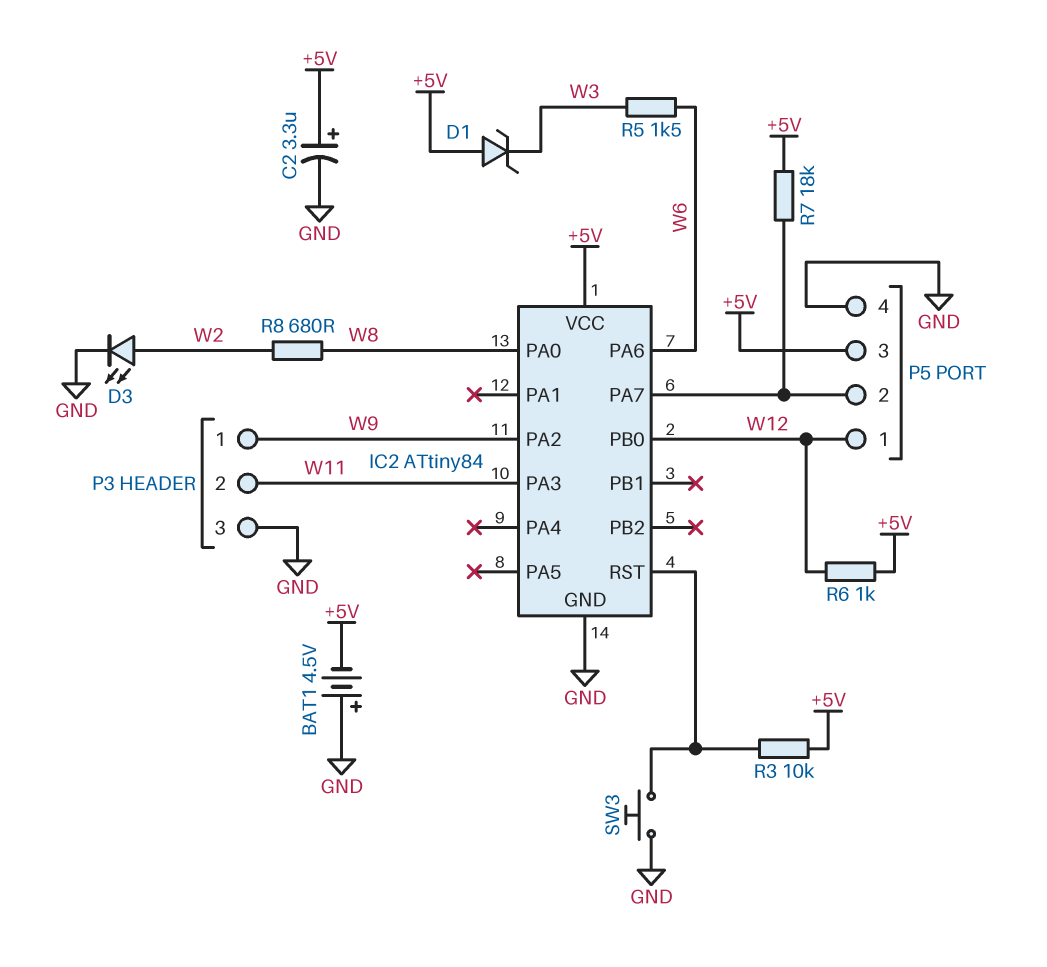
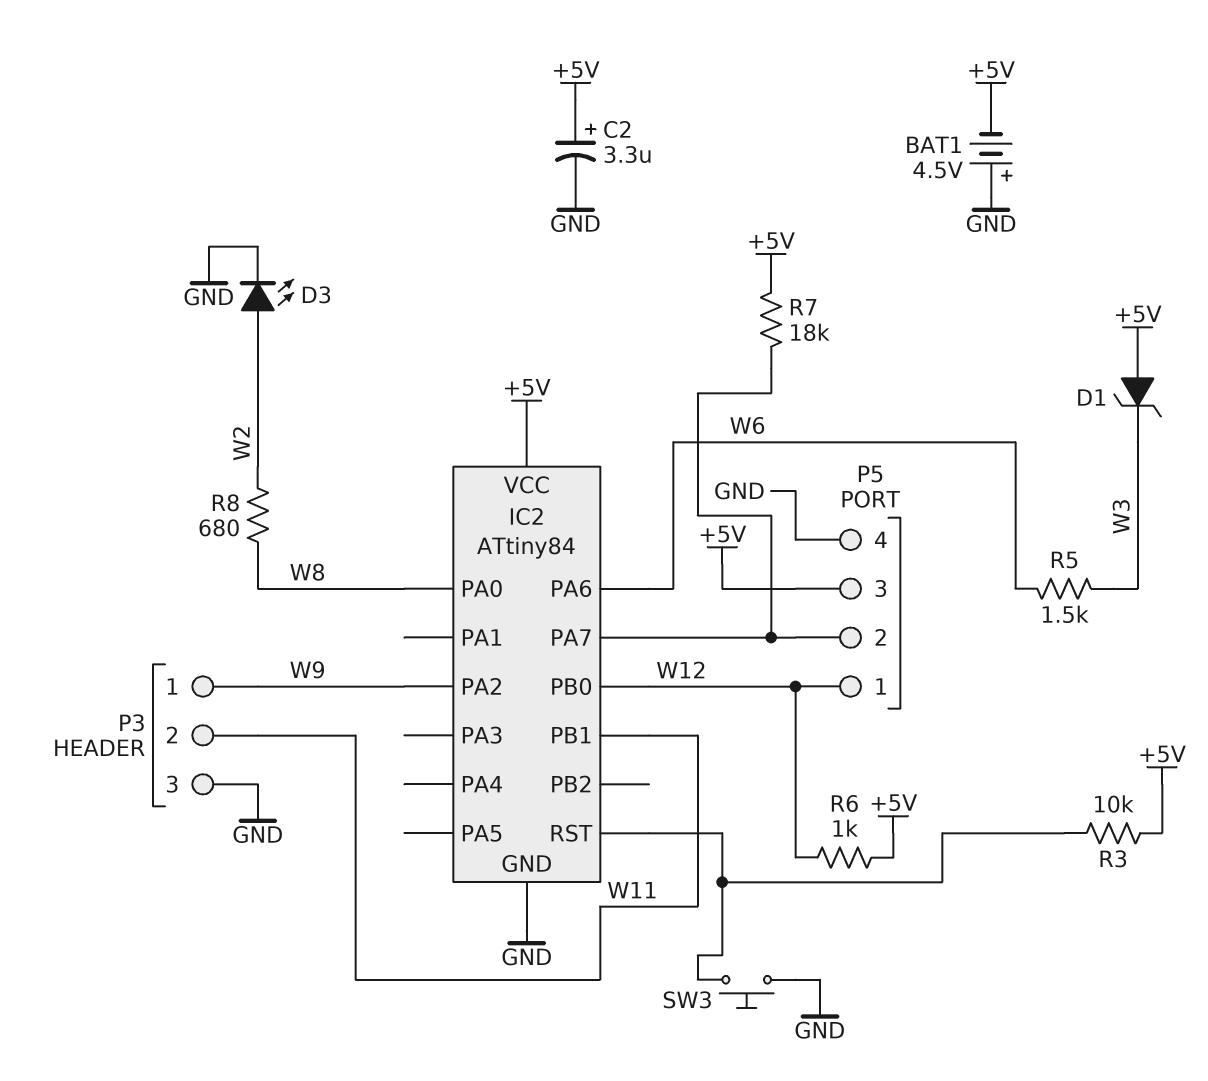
IC2 pin PA3: W11 -> none
IC2 pin PB1: none -> W11

